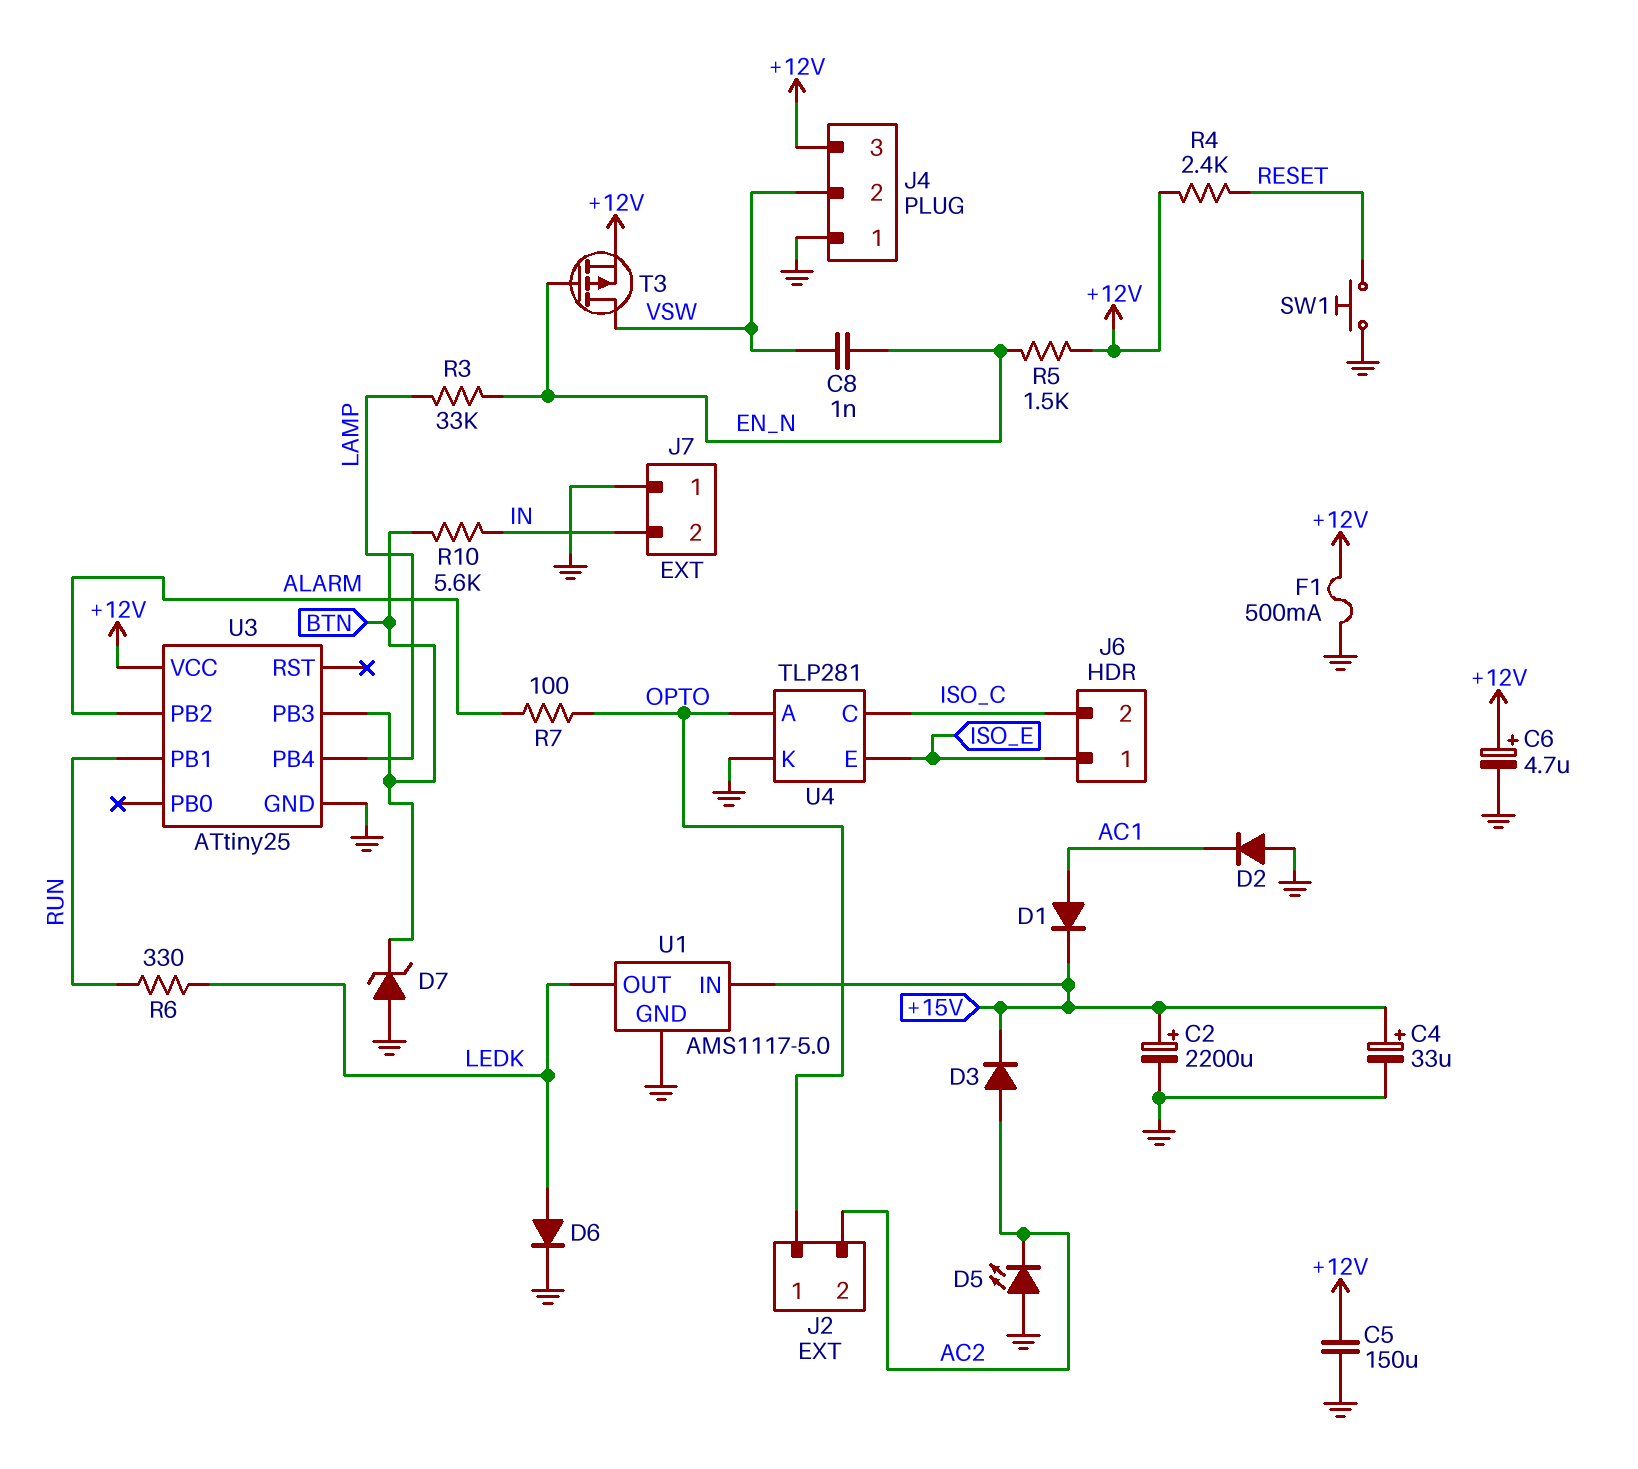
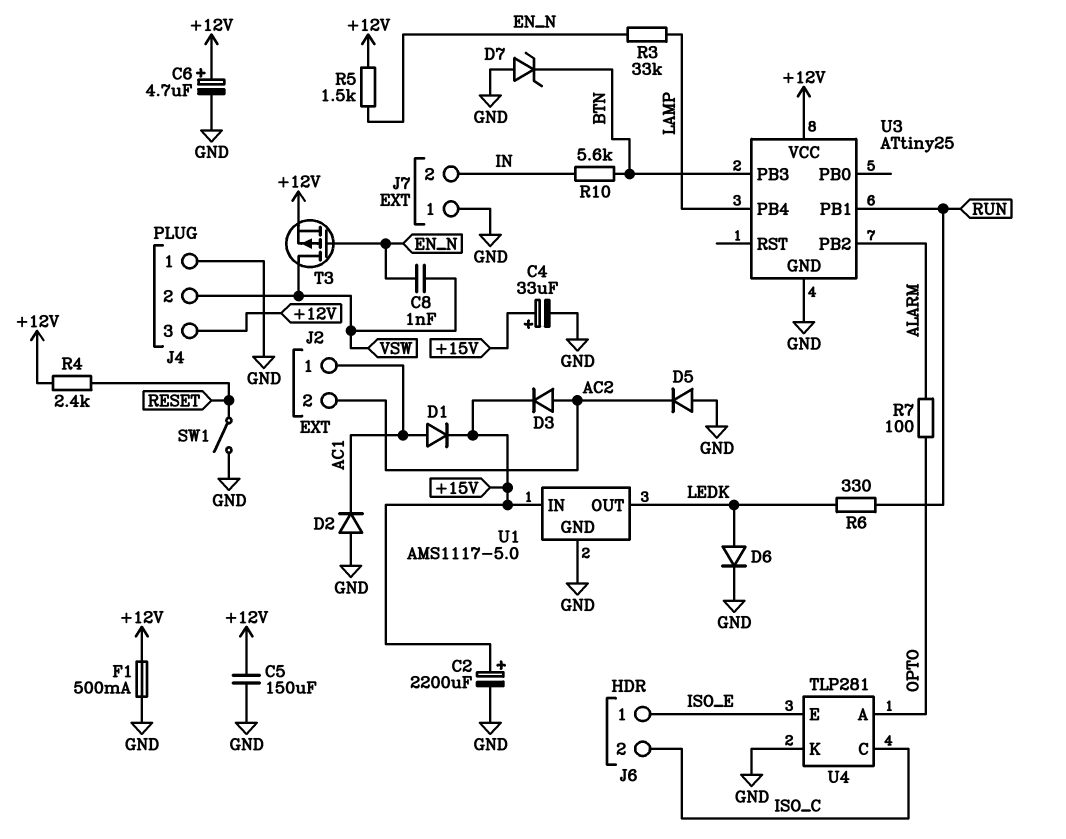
D5: LED (A GND, K AC2) -> diode (A GND, K AC2)
J2 pin 1: OPTO -> AC1
SW1: button (GND, RESET) -> switch (GND, RESET)

